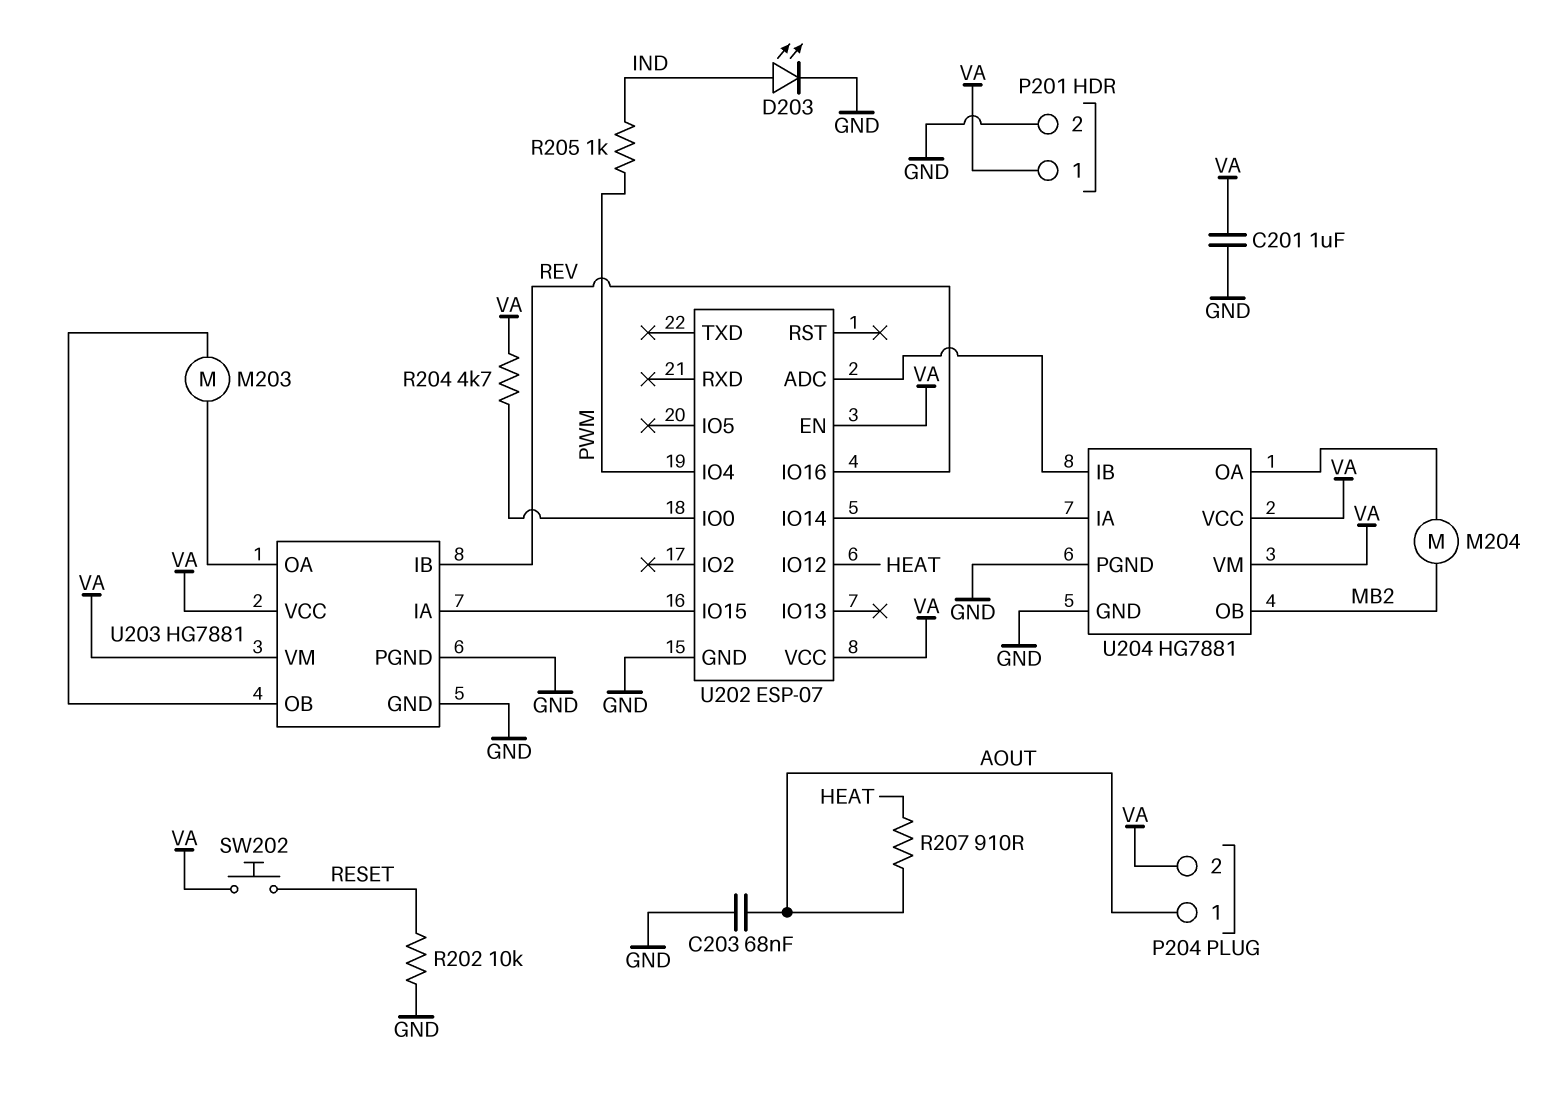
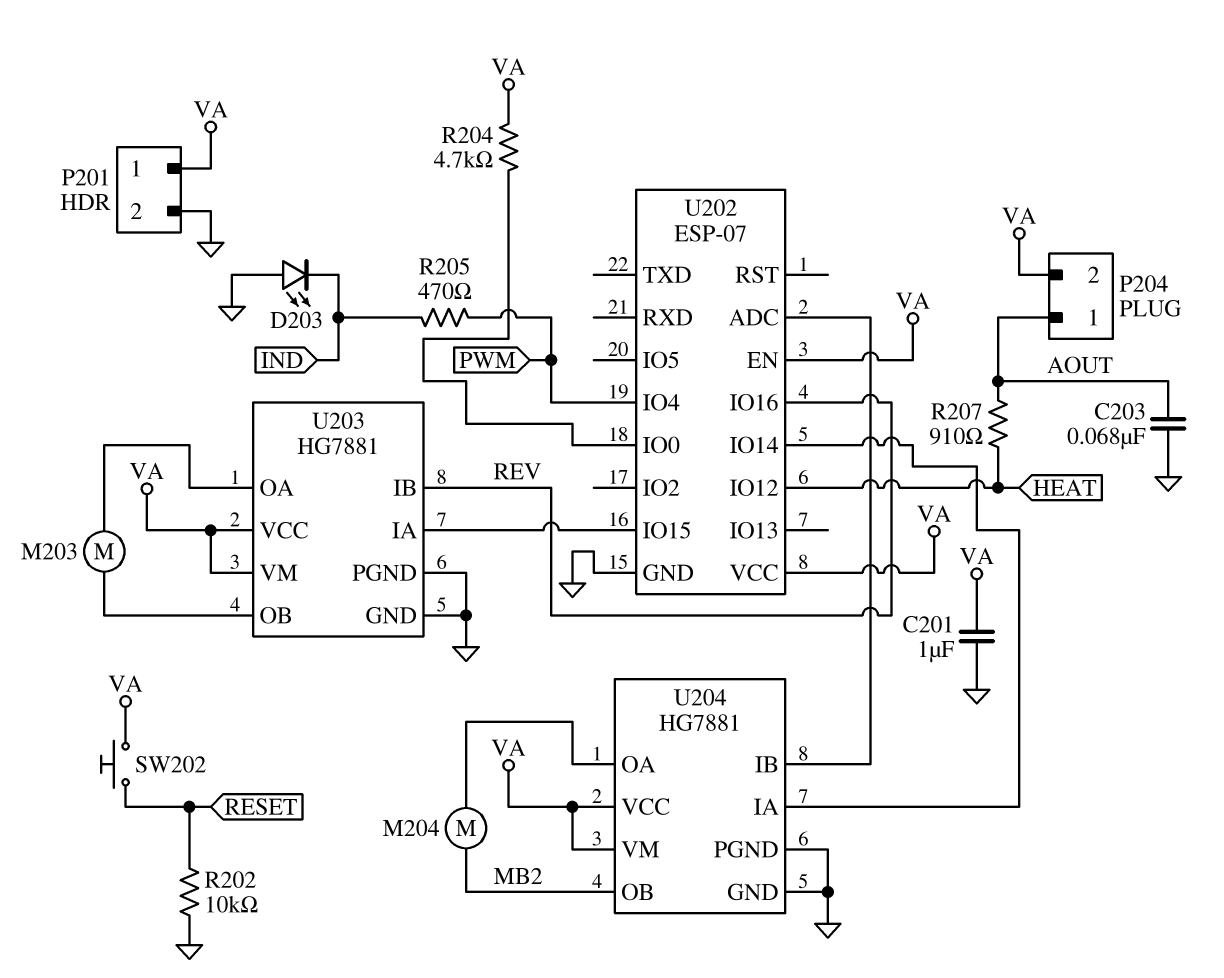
D203: LED (A IND, K GND) -> LED (A GND, K IND)
R205: 1k (IND, PWM) -> 470 (IND, PWM)

